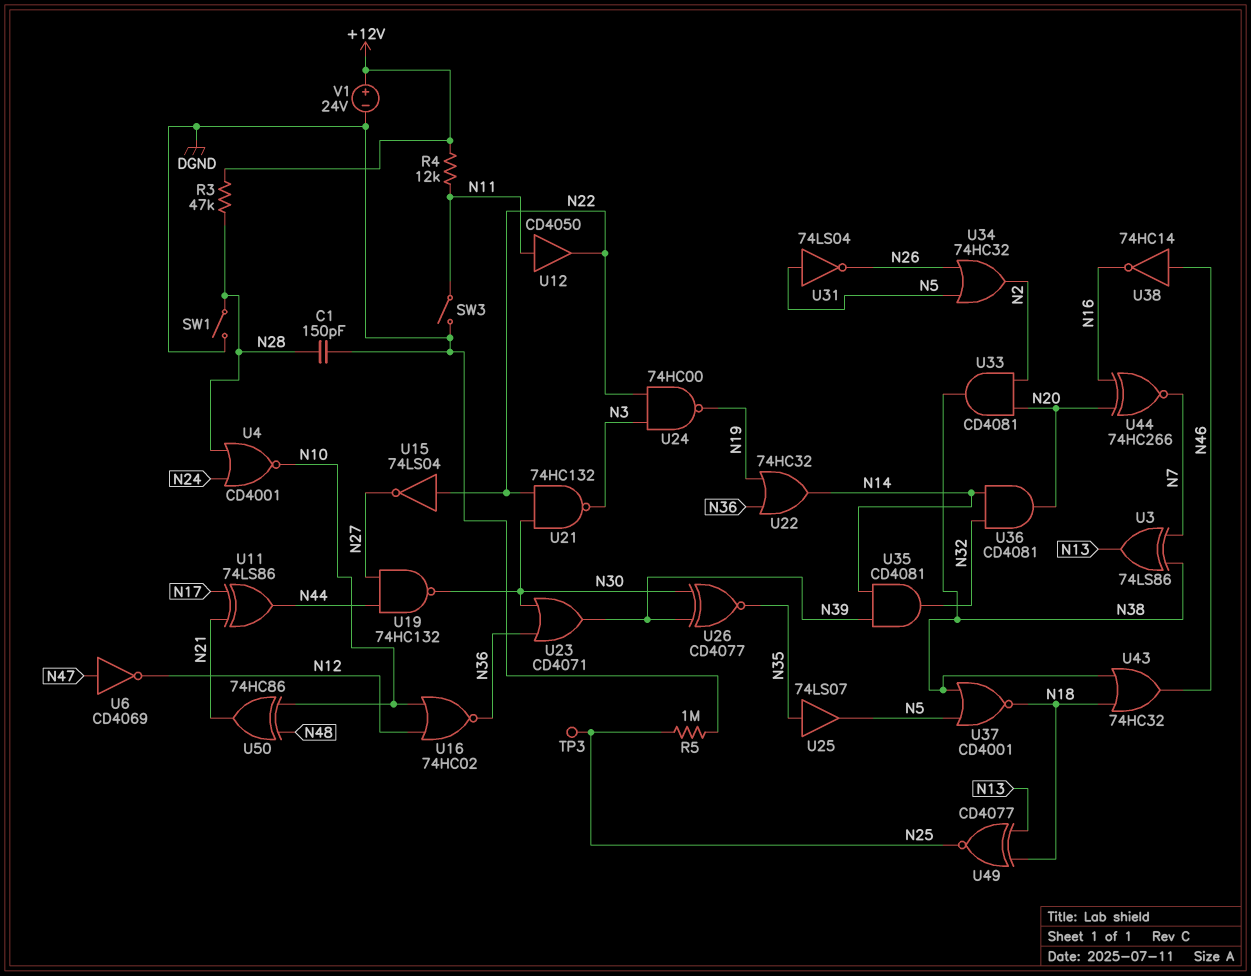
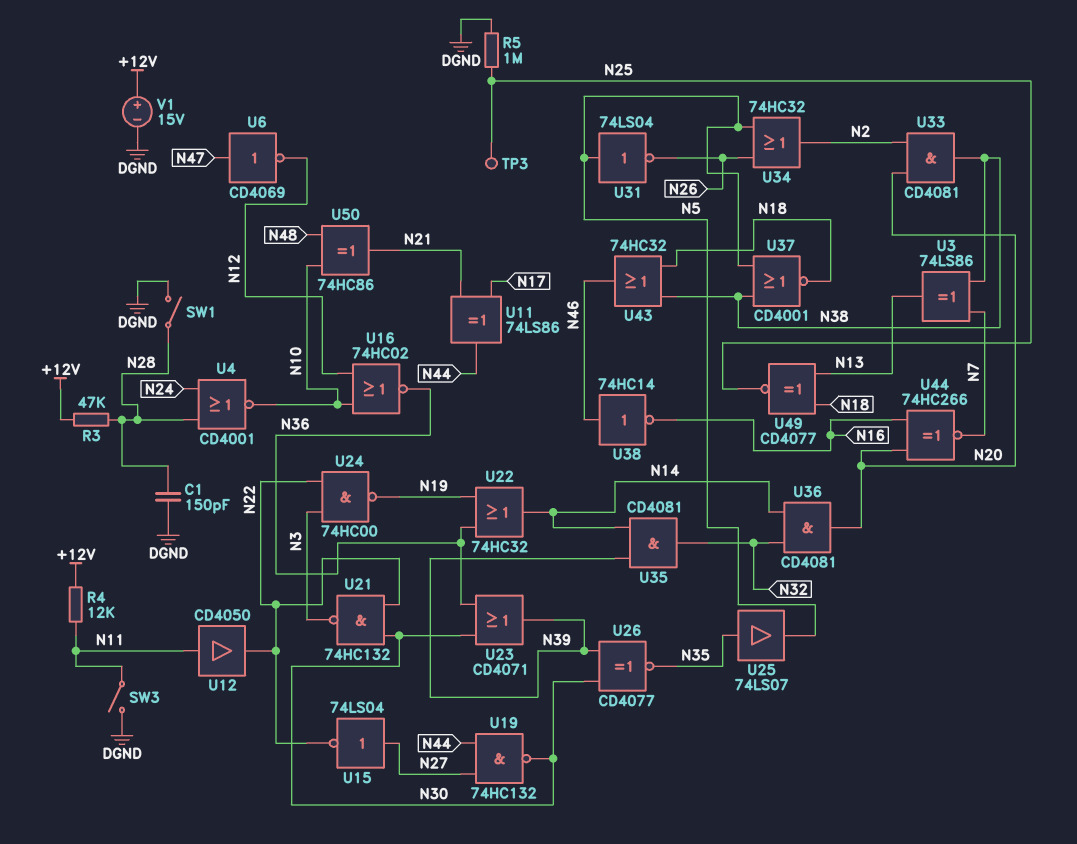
U15: NOT 74LS04 (in N22, out N27) -> NOT 74LS04 (in N27, out N22)
V1: 24V (plus +12V, minus DGND) -> 15V (plus +12V, minus DGND)

